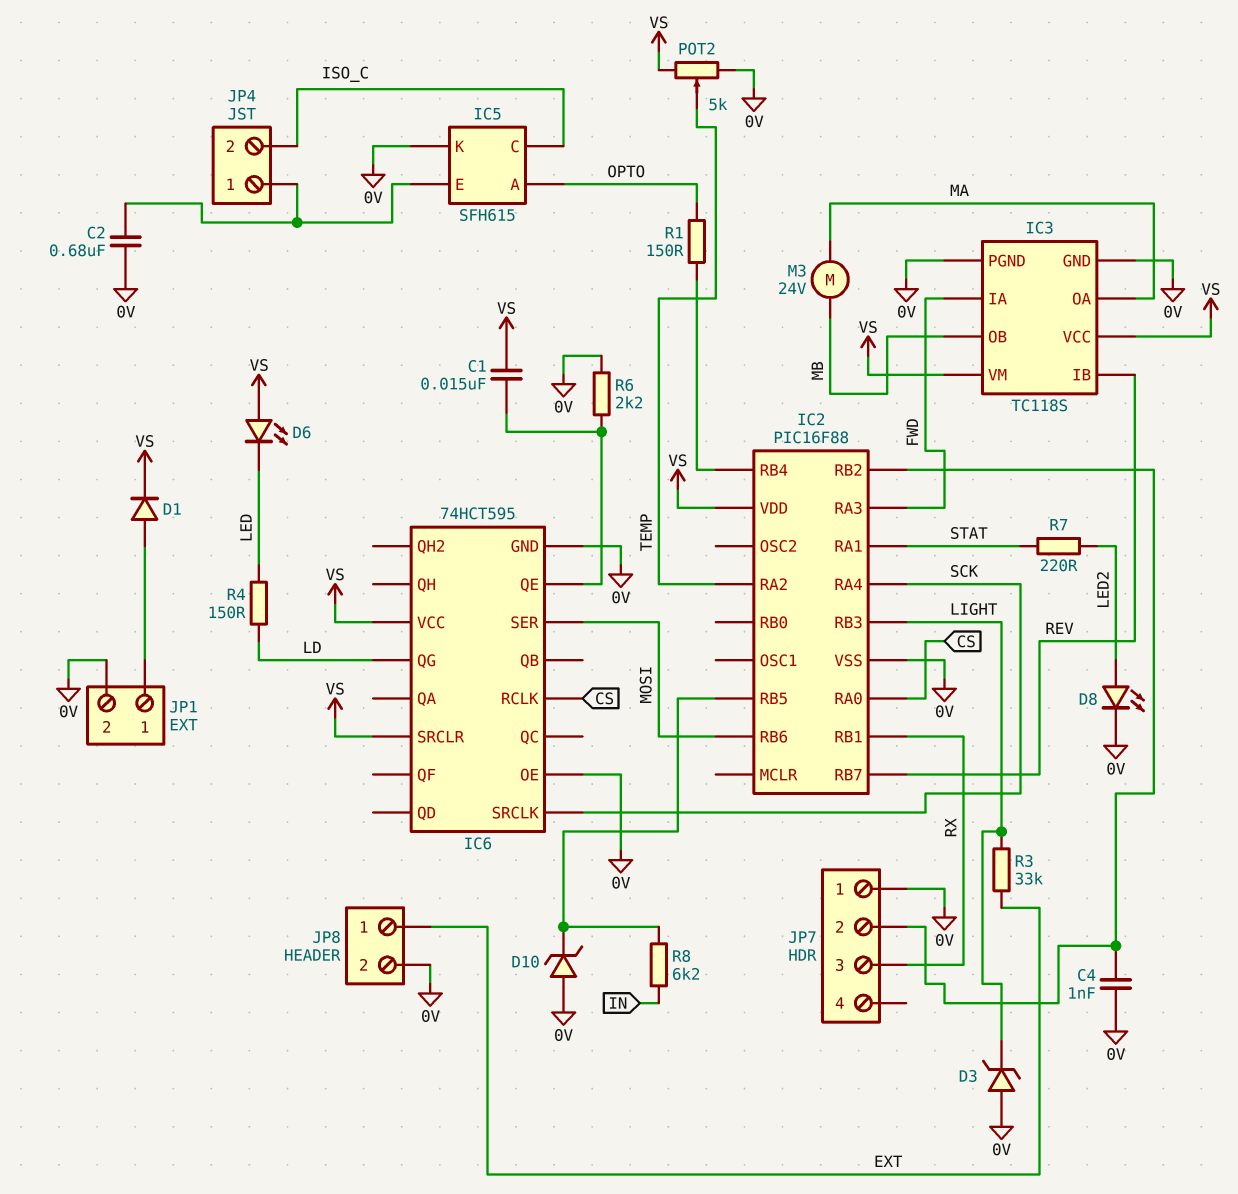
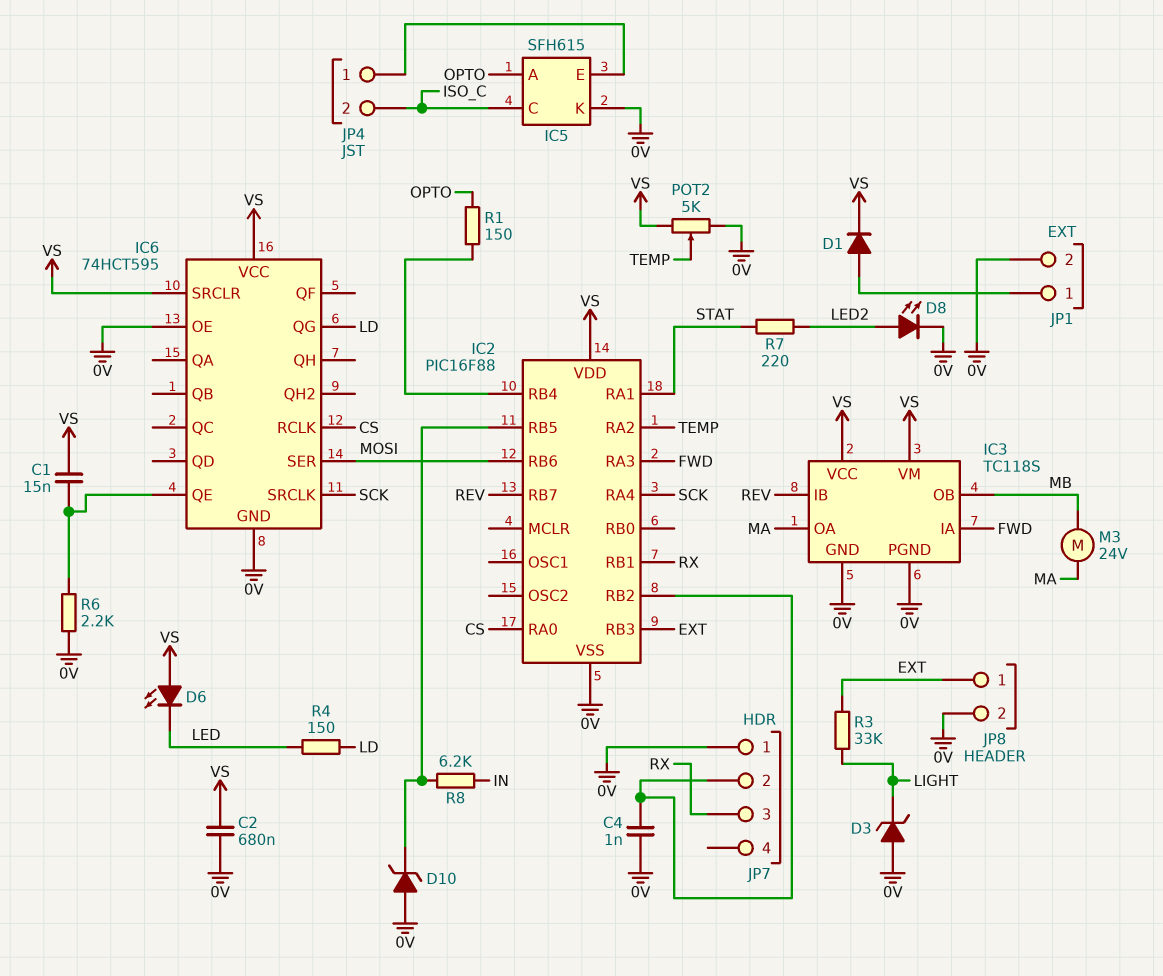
C2: 680nF (0V, IC5/E) -> 680nF (0V, VS)
IC2 pin RB3: LIGHT -> EXT

